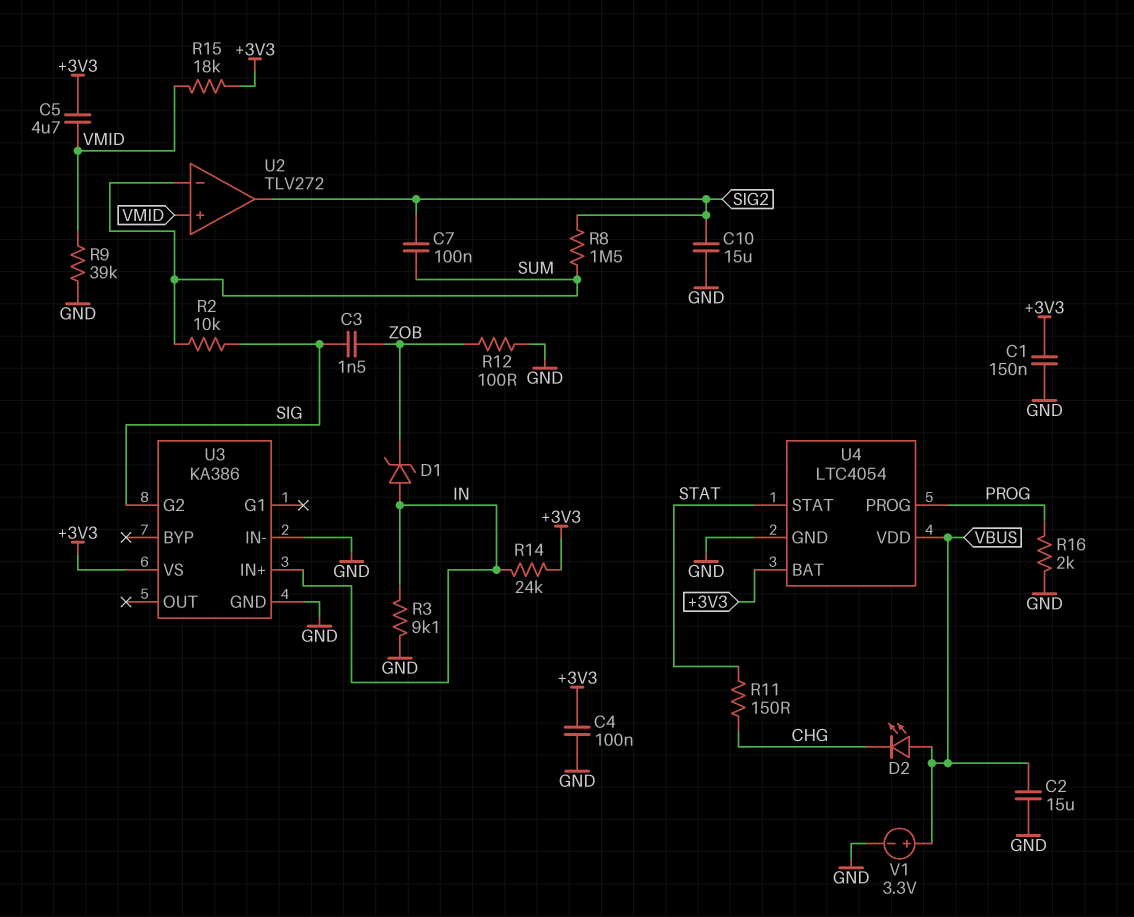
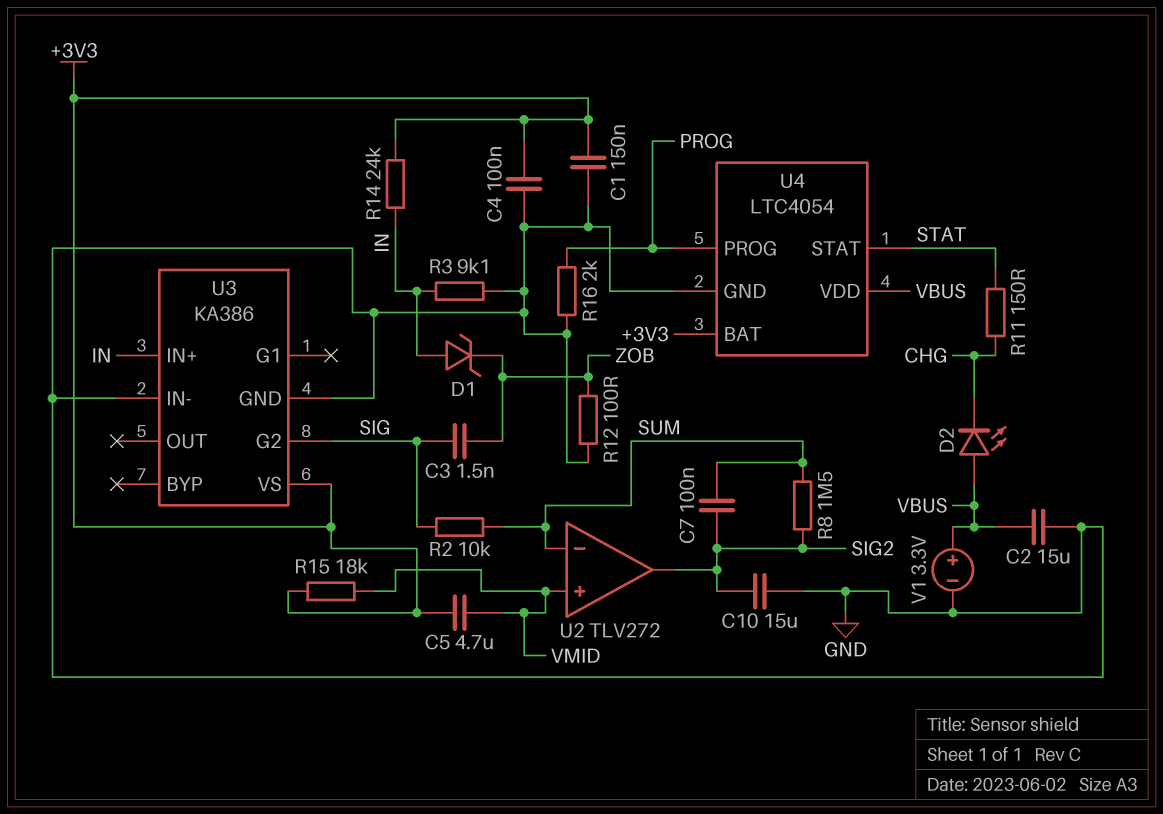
R9: 39k (GND, VMID) -> none

